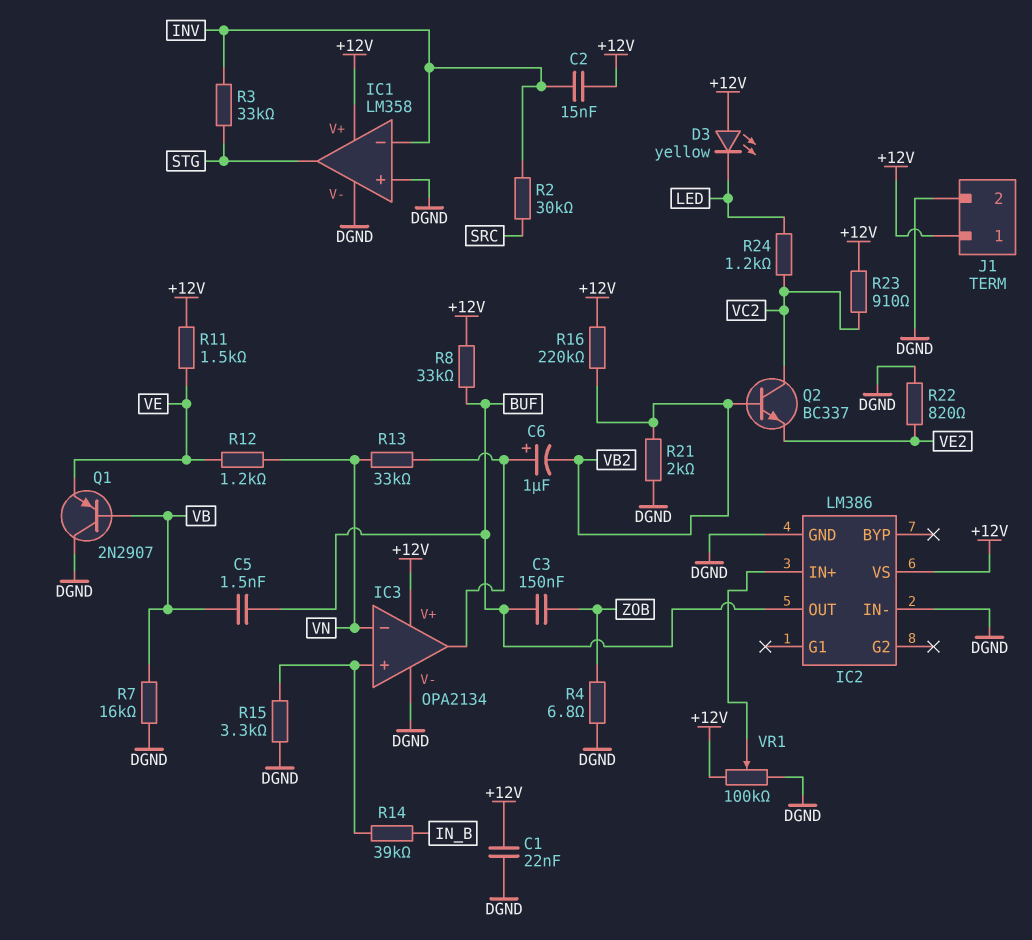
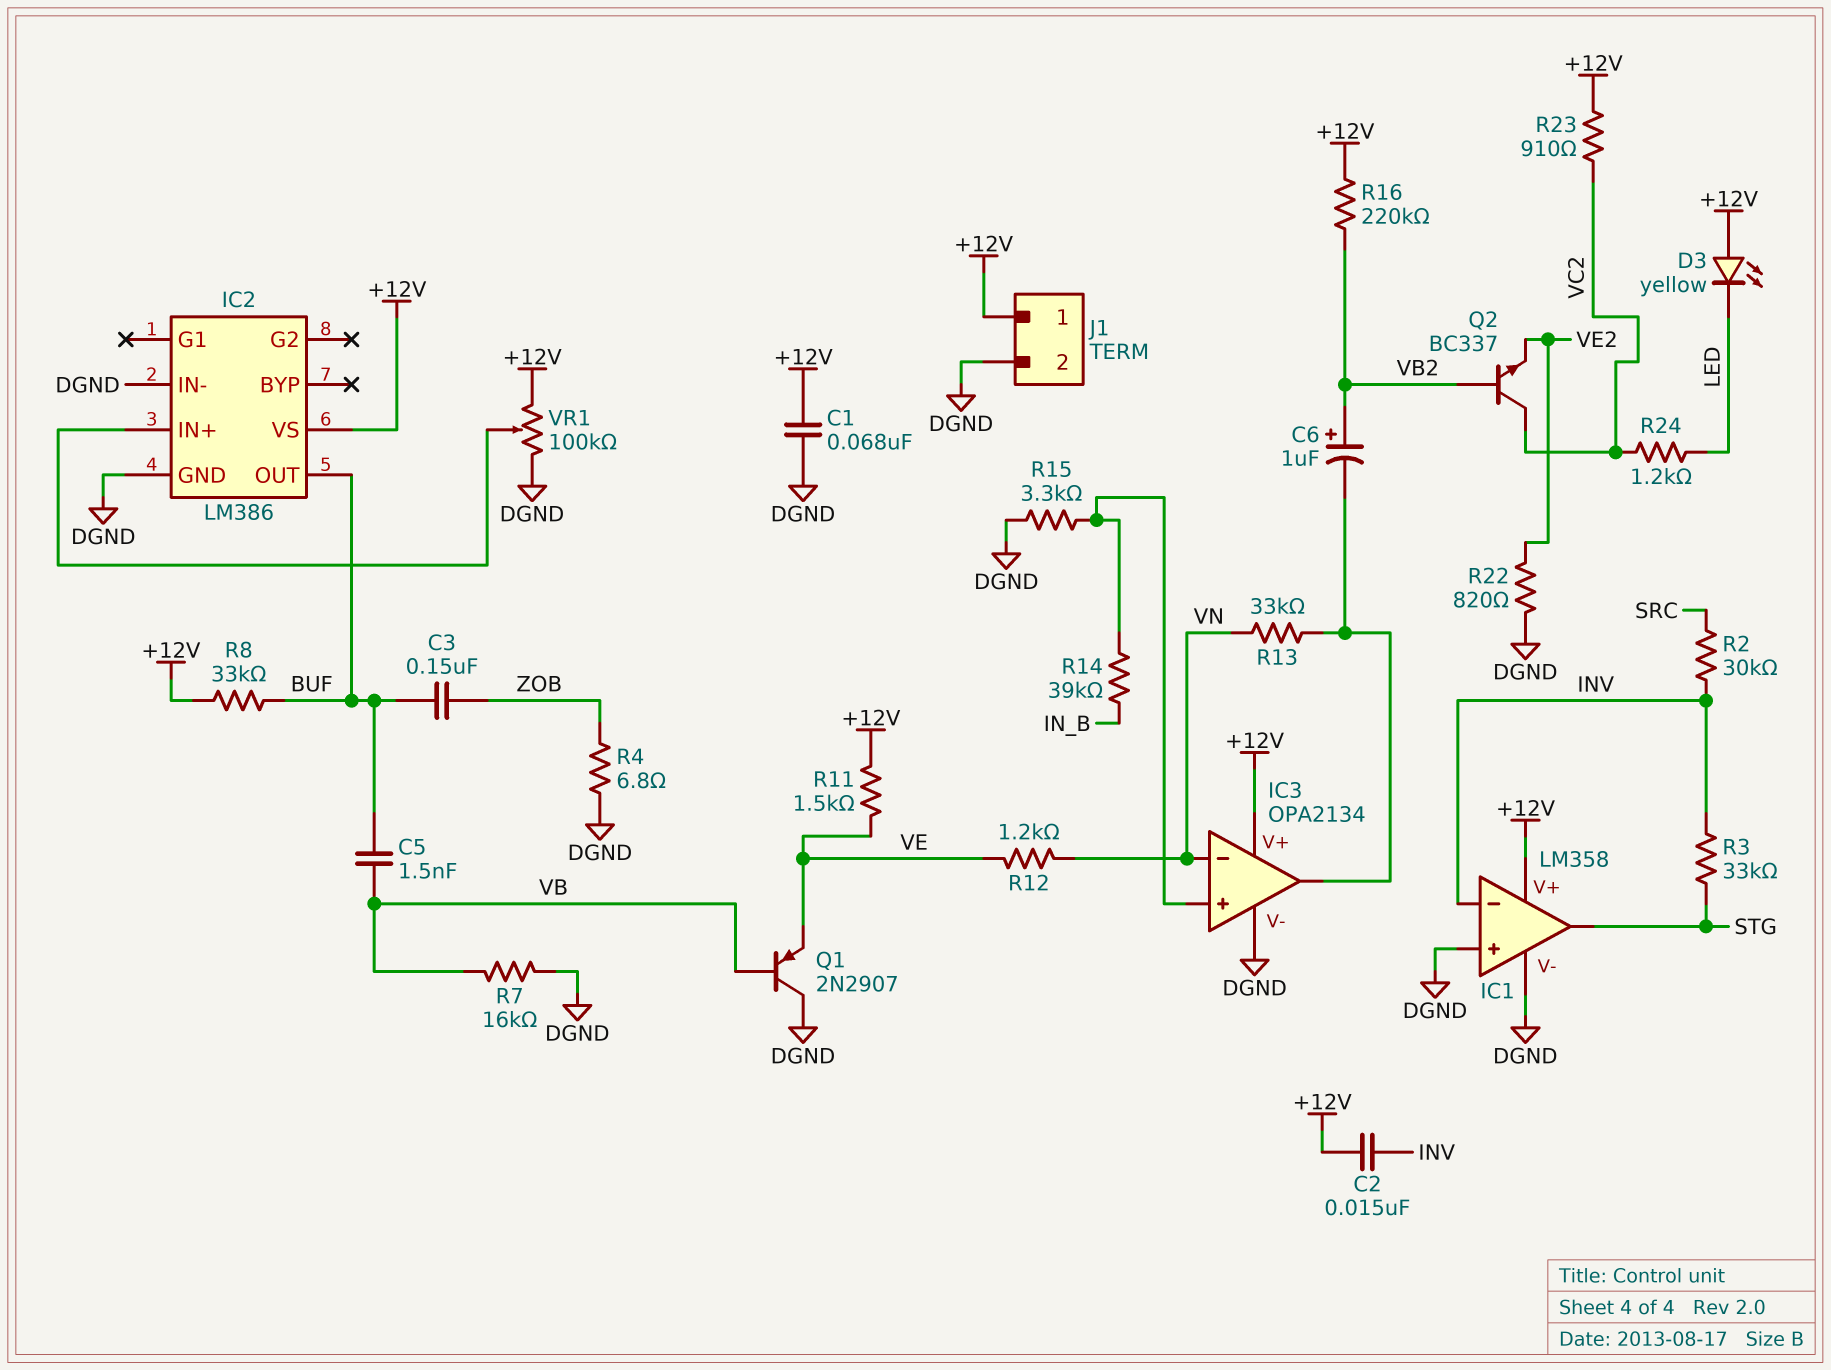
C1: 22nF (+12V, DGND) -> 68nF (+12V, DGND)
C6: 1uF (plus IC3/out, minus VB2) -> 1uF (plus VB2, minus IC3/out)
R21: 2k (DGND, VB2) -> none

